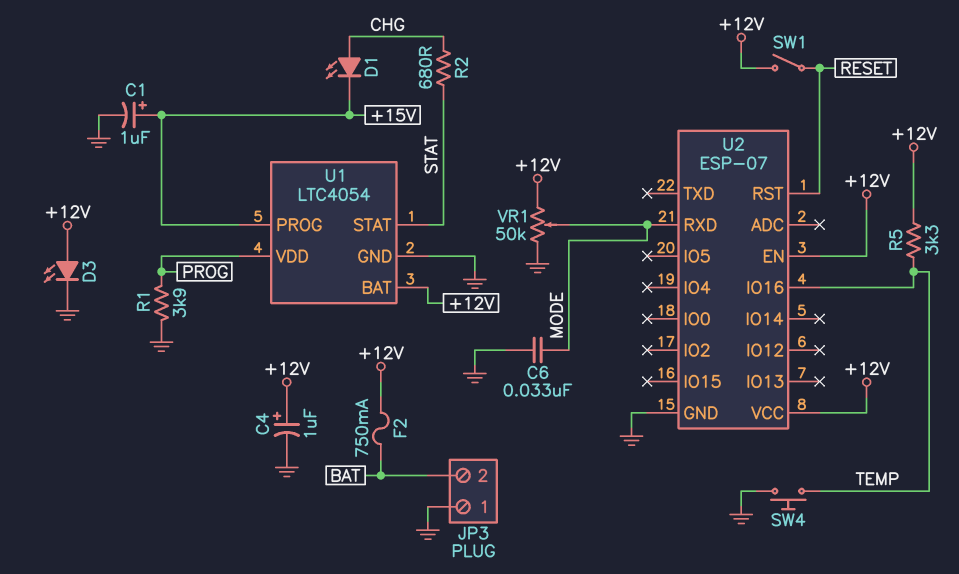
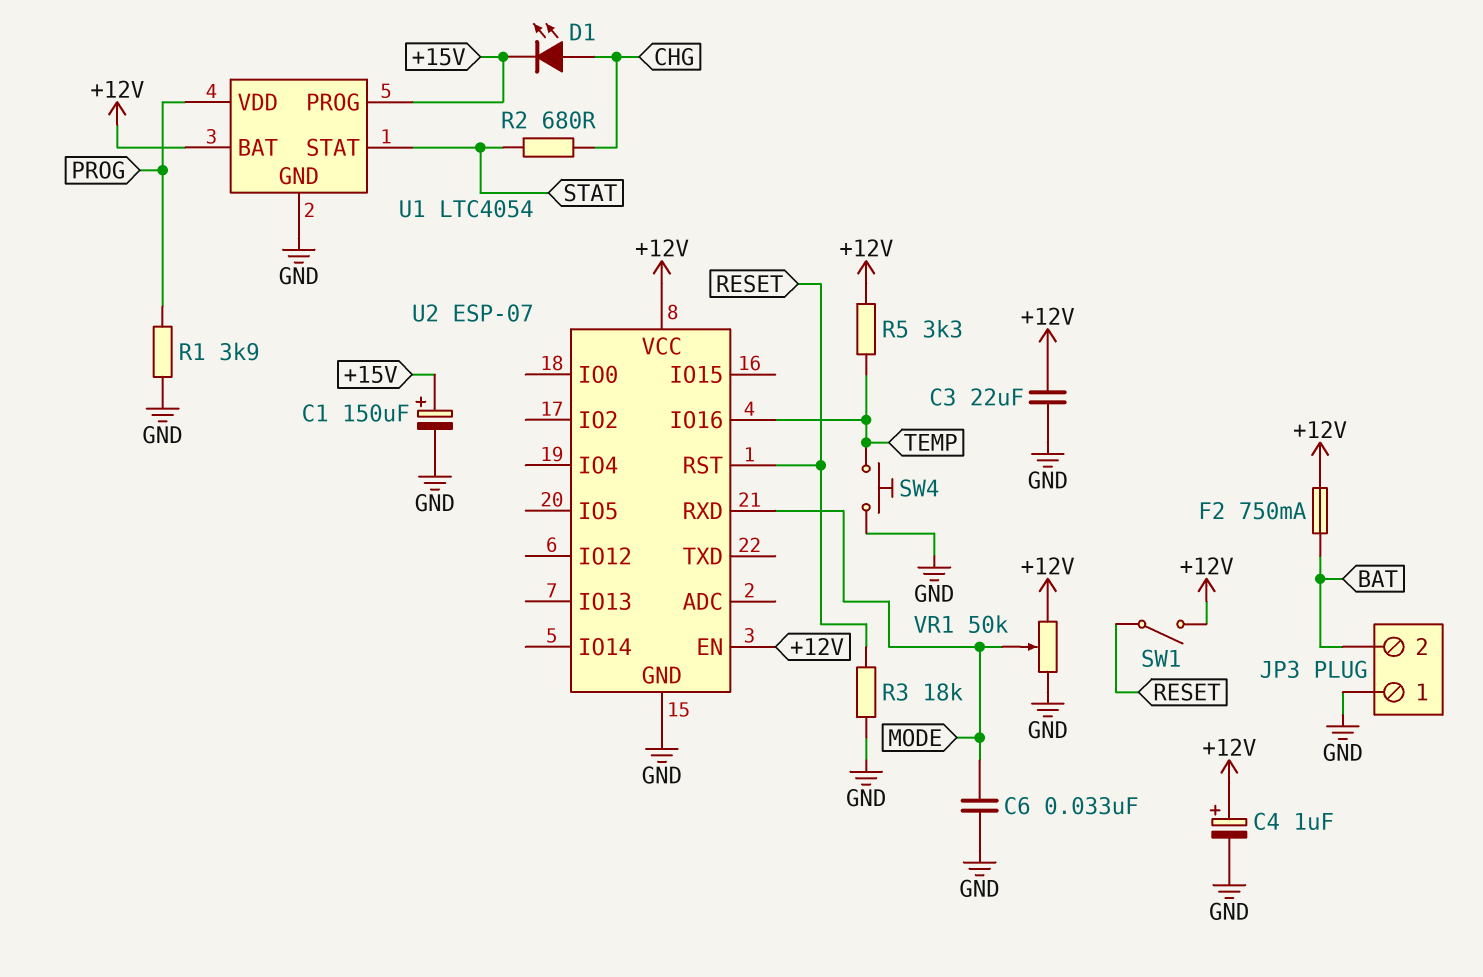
C1: 1uF (plus +15V, minus GND) -> 150uF (plus +15V, minus GND)
C3: none -> 22uF (+12V, GND)
D3: LED (A +12V, K GND) -> none
R3: none -> 18k (GND, RESET)

